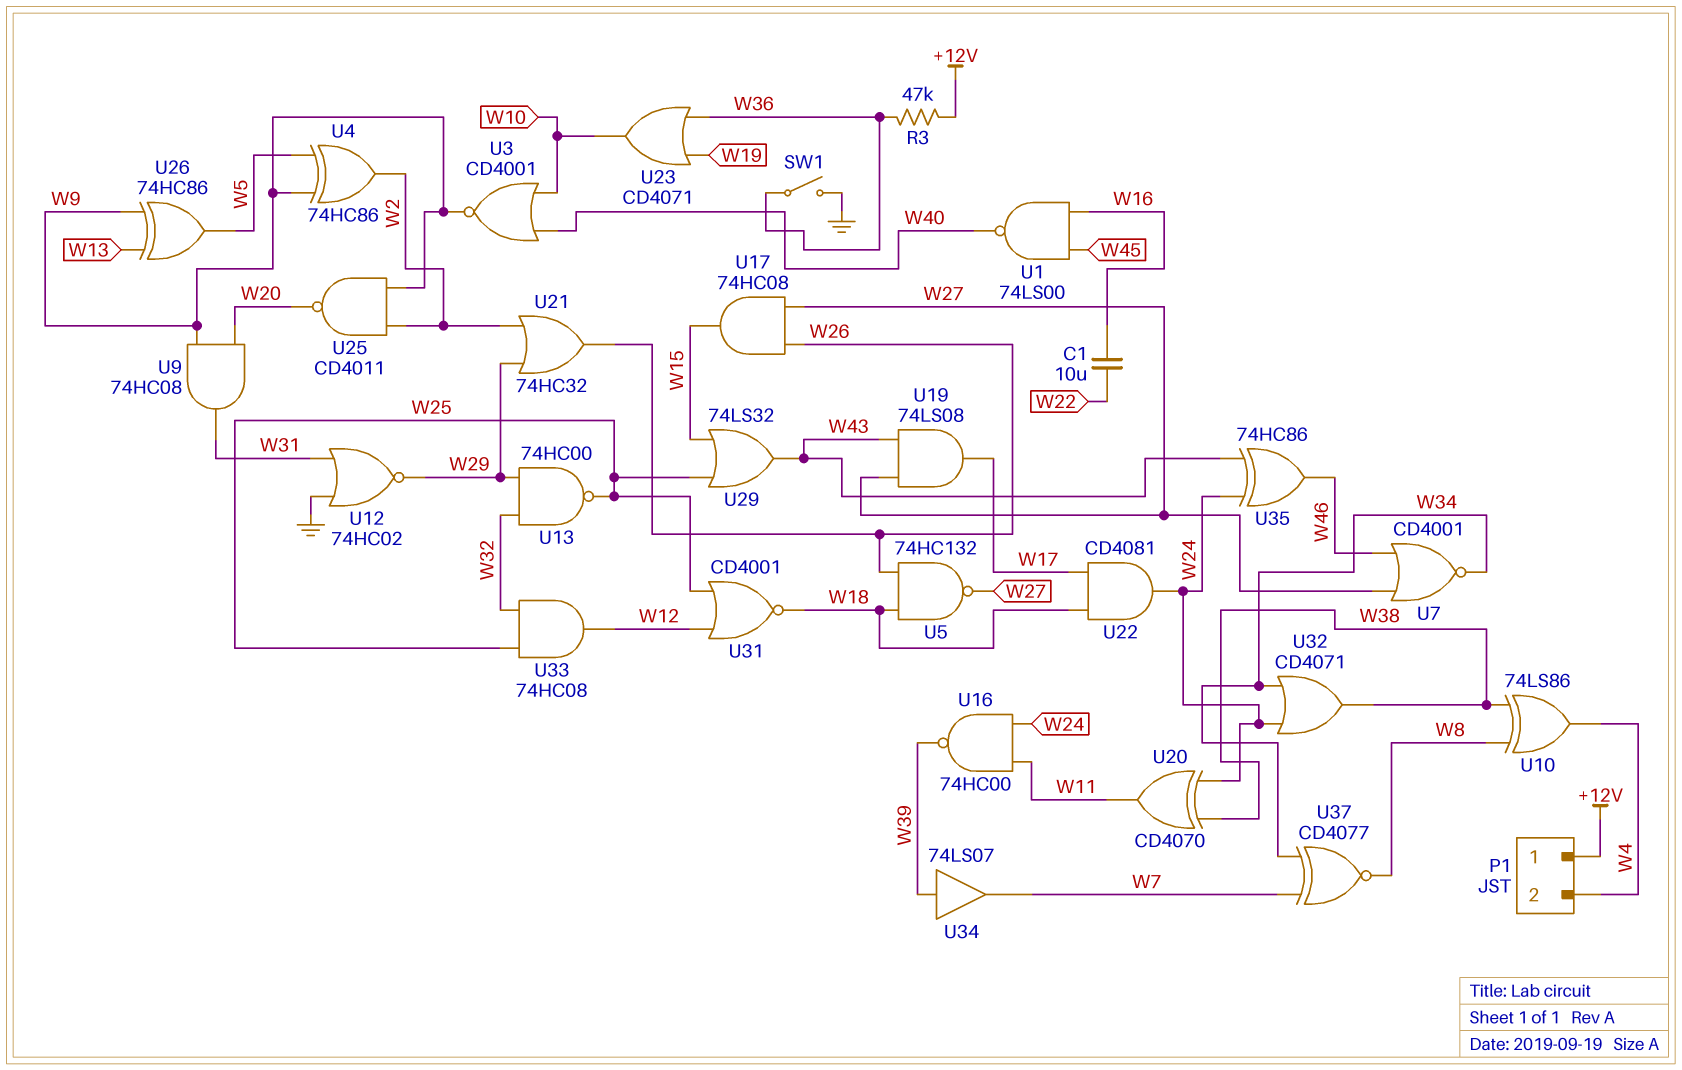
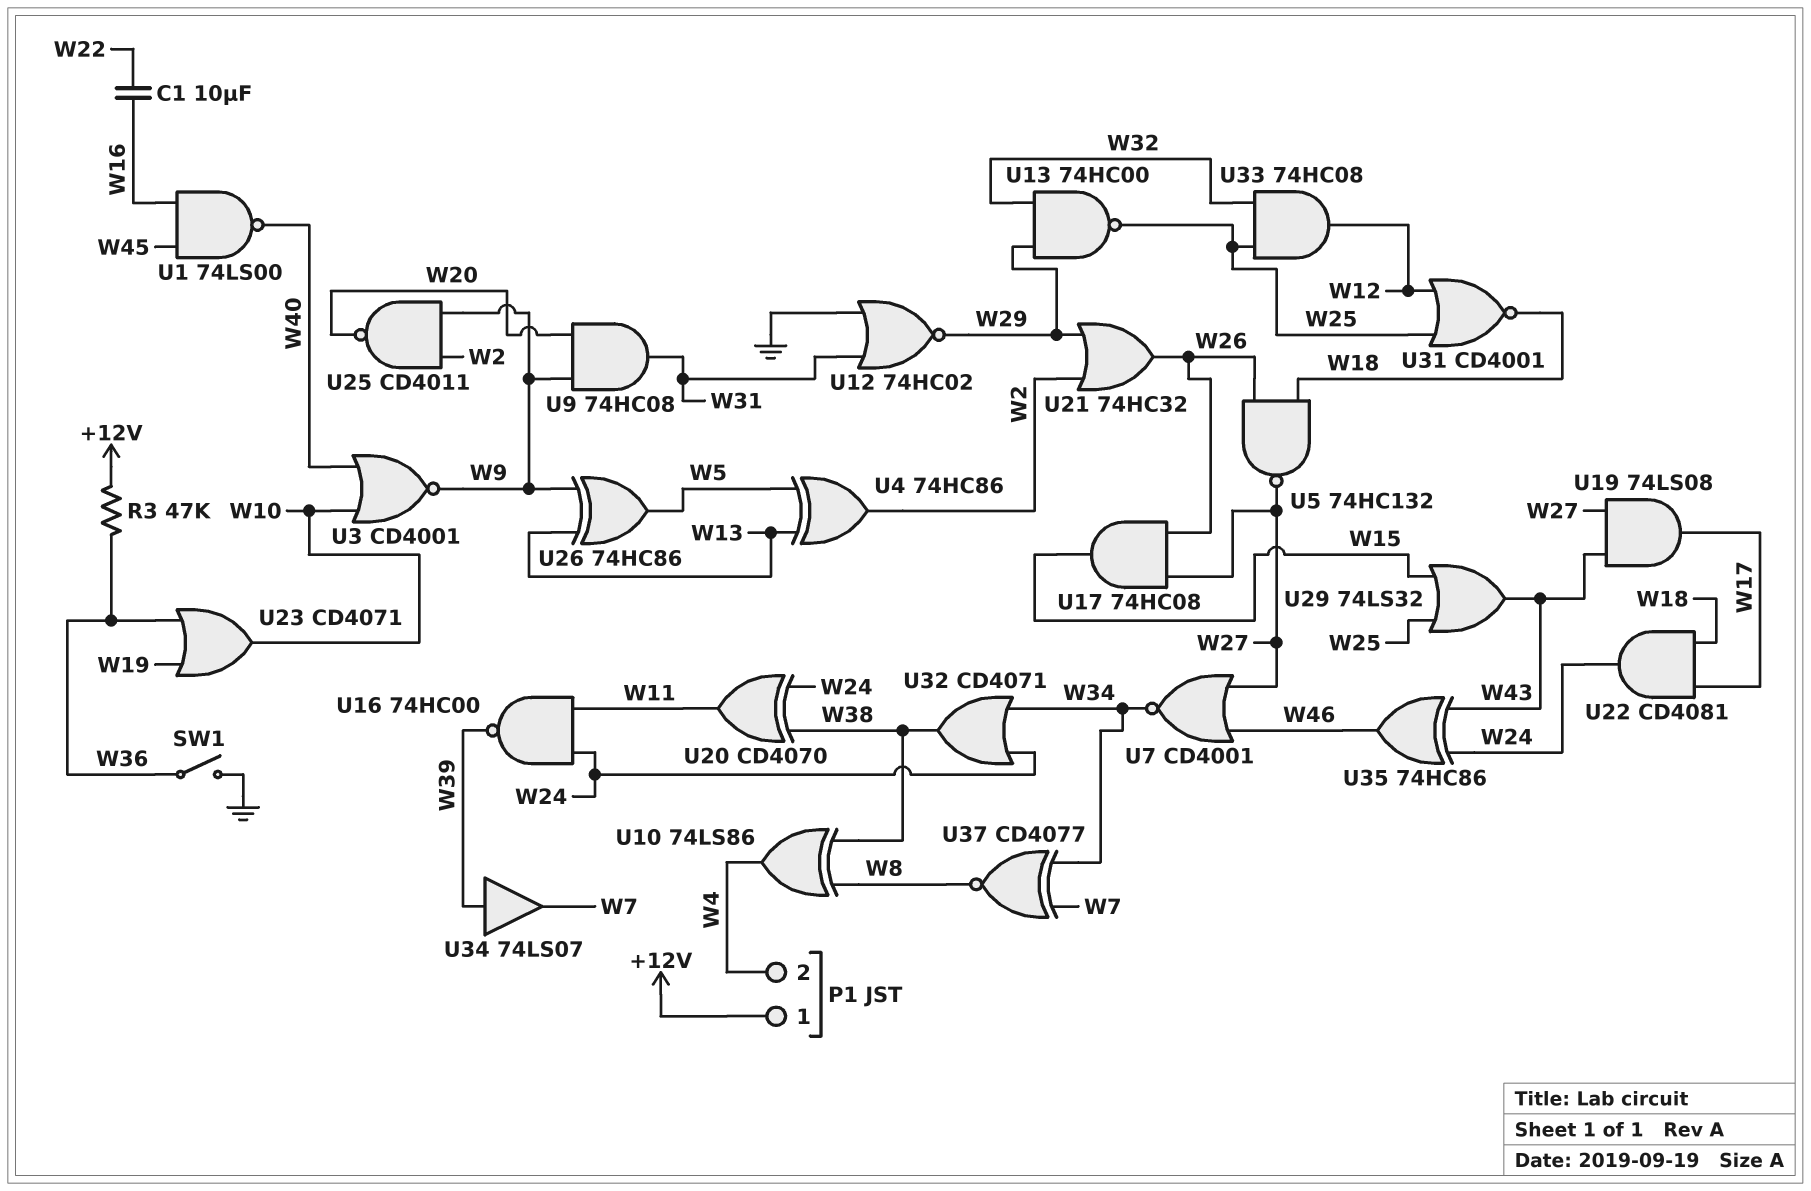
U4: XOR 74HC86 (in W5, in W9, out W2) -> XOR 74HC86 (in W5, in W13, out W2)

